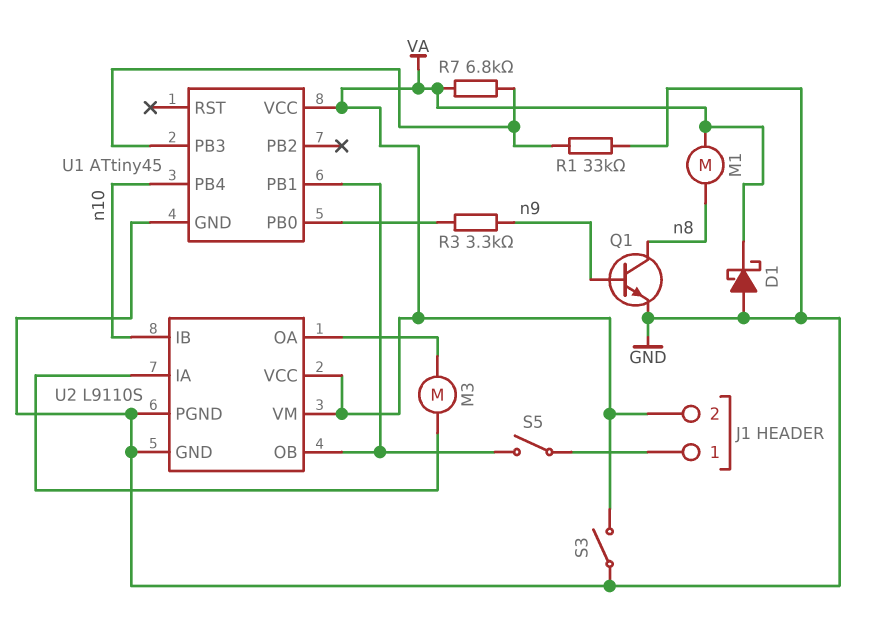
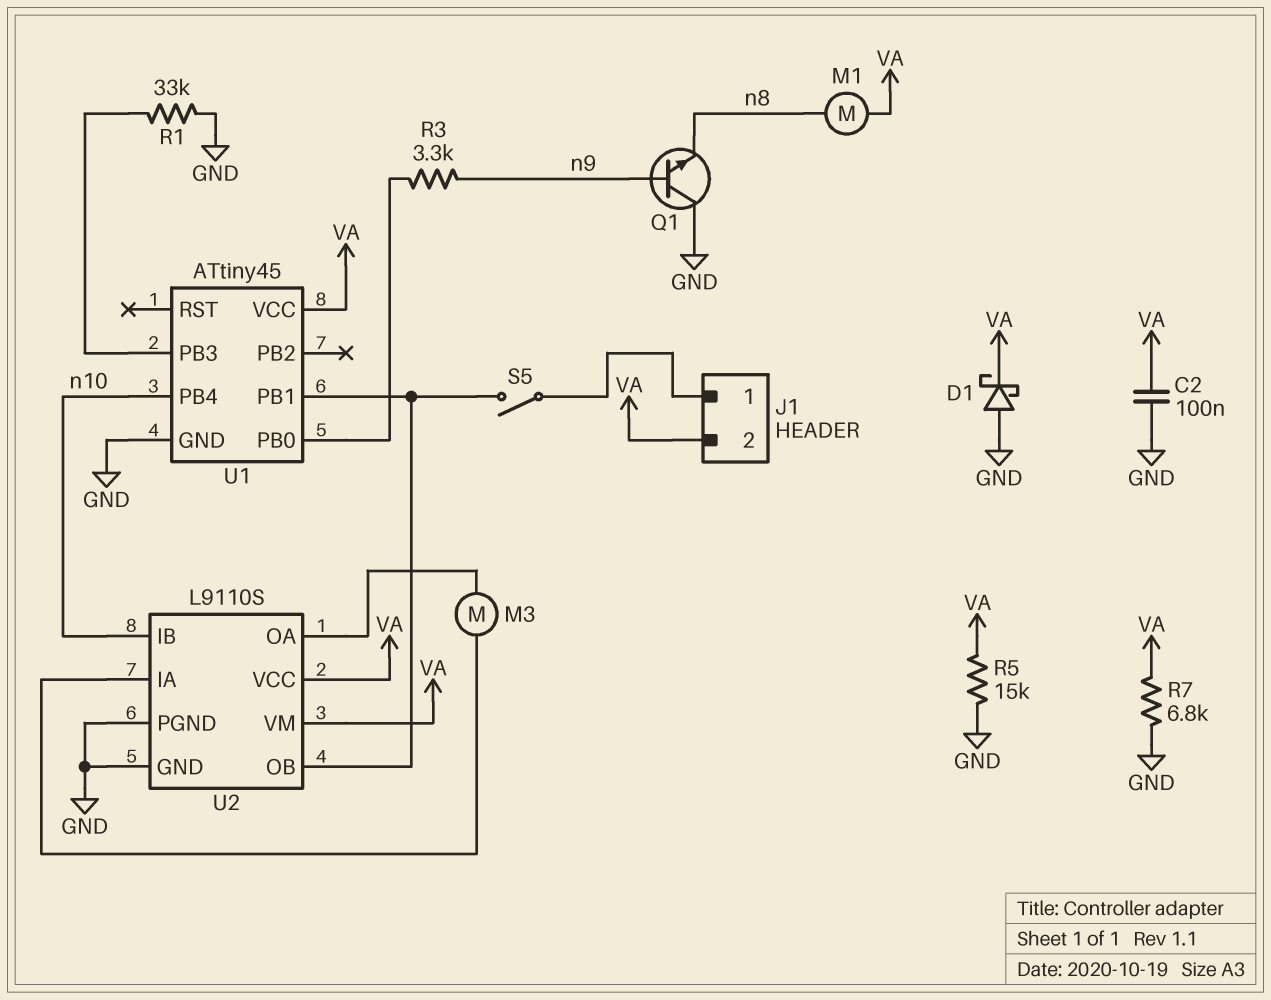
C2: none -> 100nF (GND, VA)
Q1: NPN (B n9, C n8, E GND) -> NPN (B n9, C GND, E n8)
R5: none -> 15k (GND, VA)
R7: 6.8k (U1/PB3, VA) -> 6.8k (GND, VA)
S3: switch (GND, VA) -> none

